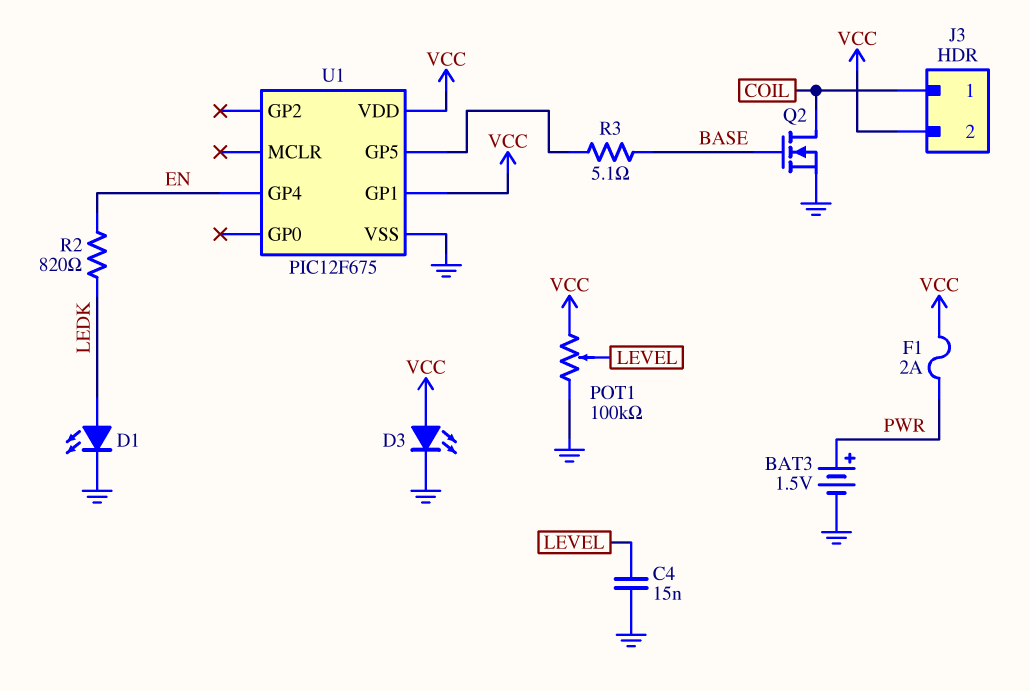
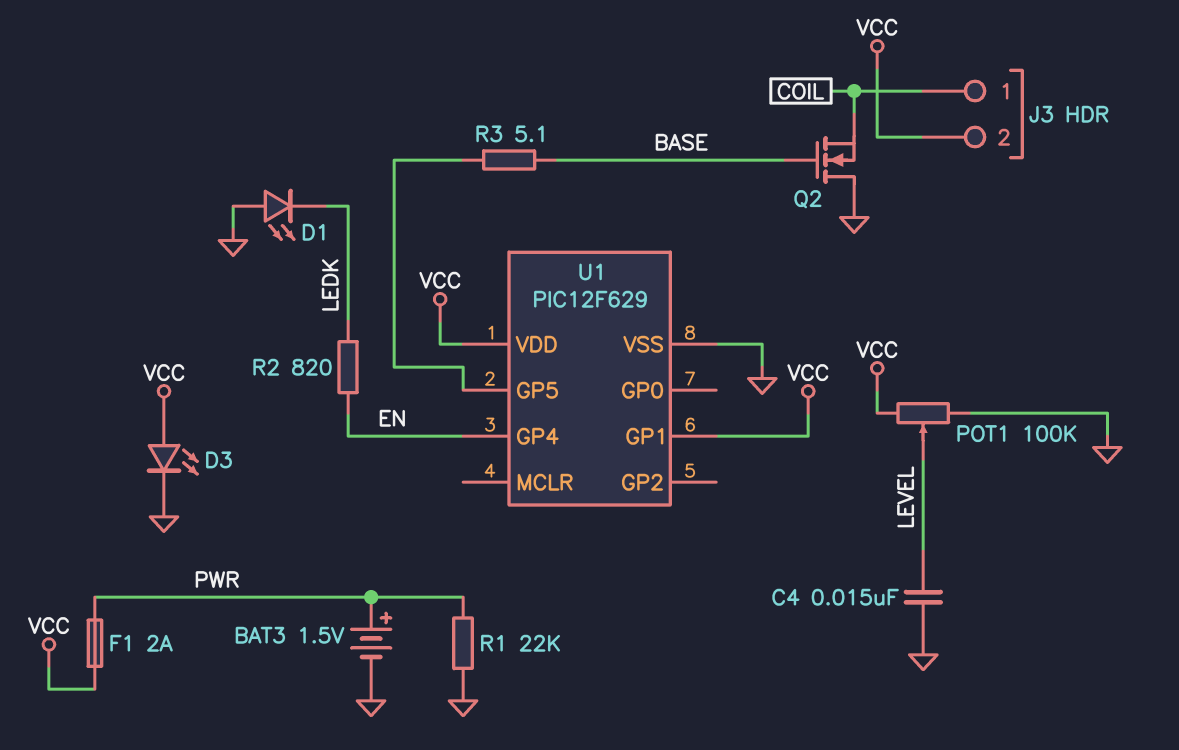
D1: LED (A LEDK, K GND) -> LED (A GND, K LEDK)
Q2: NMOS (G BASE, D COIL, S GND) -> NMOS (G BASE, D GND, S COIL)
R1: none -> 22k (GND, PWR)
U1: PIC12F675 -> PIC12F629

